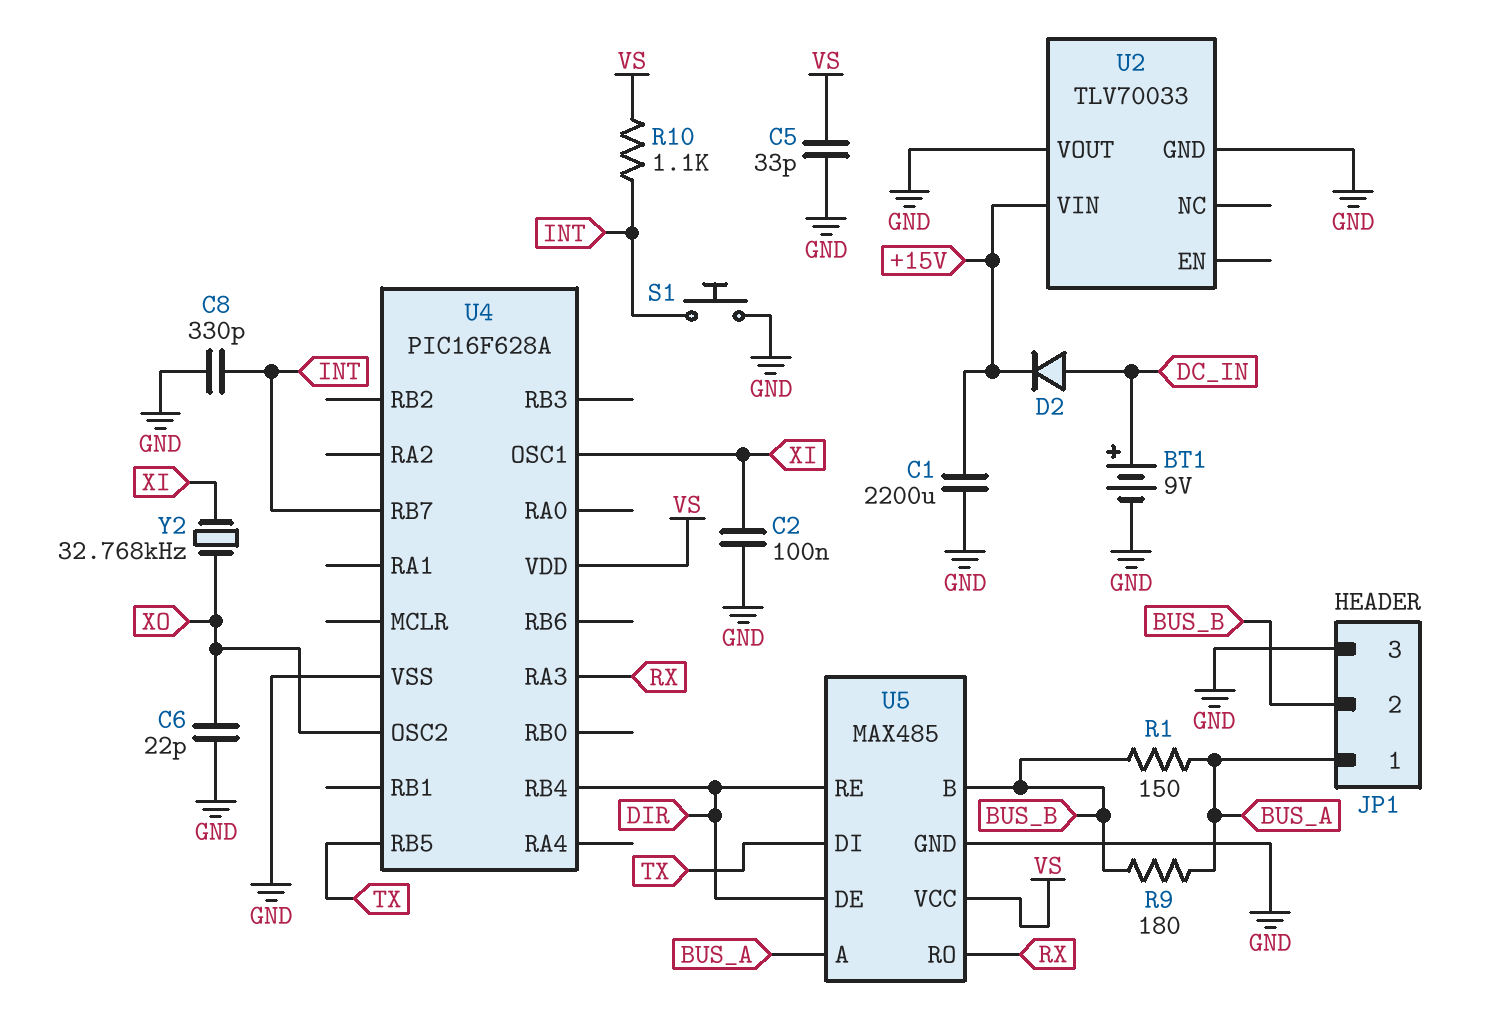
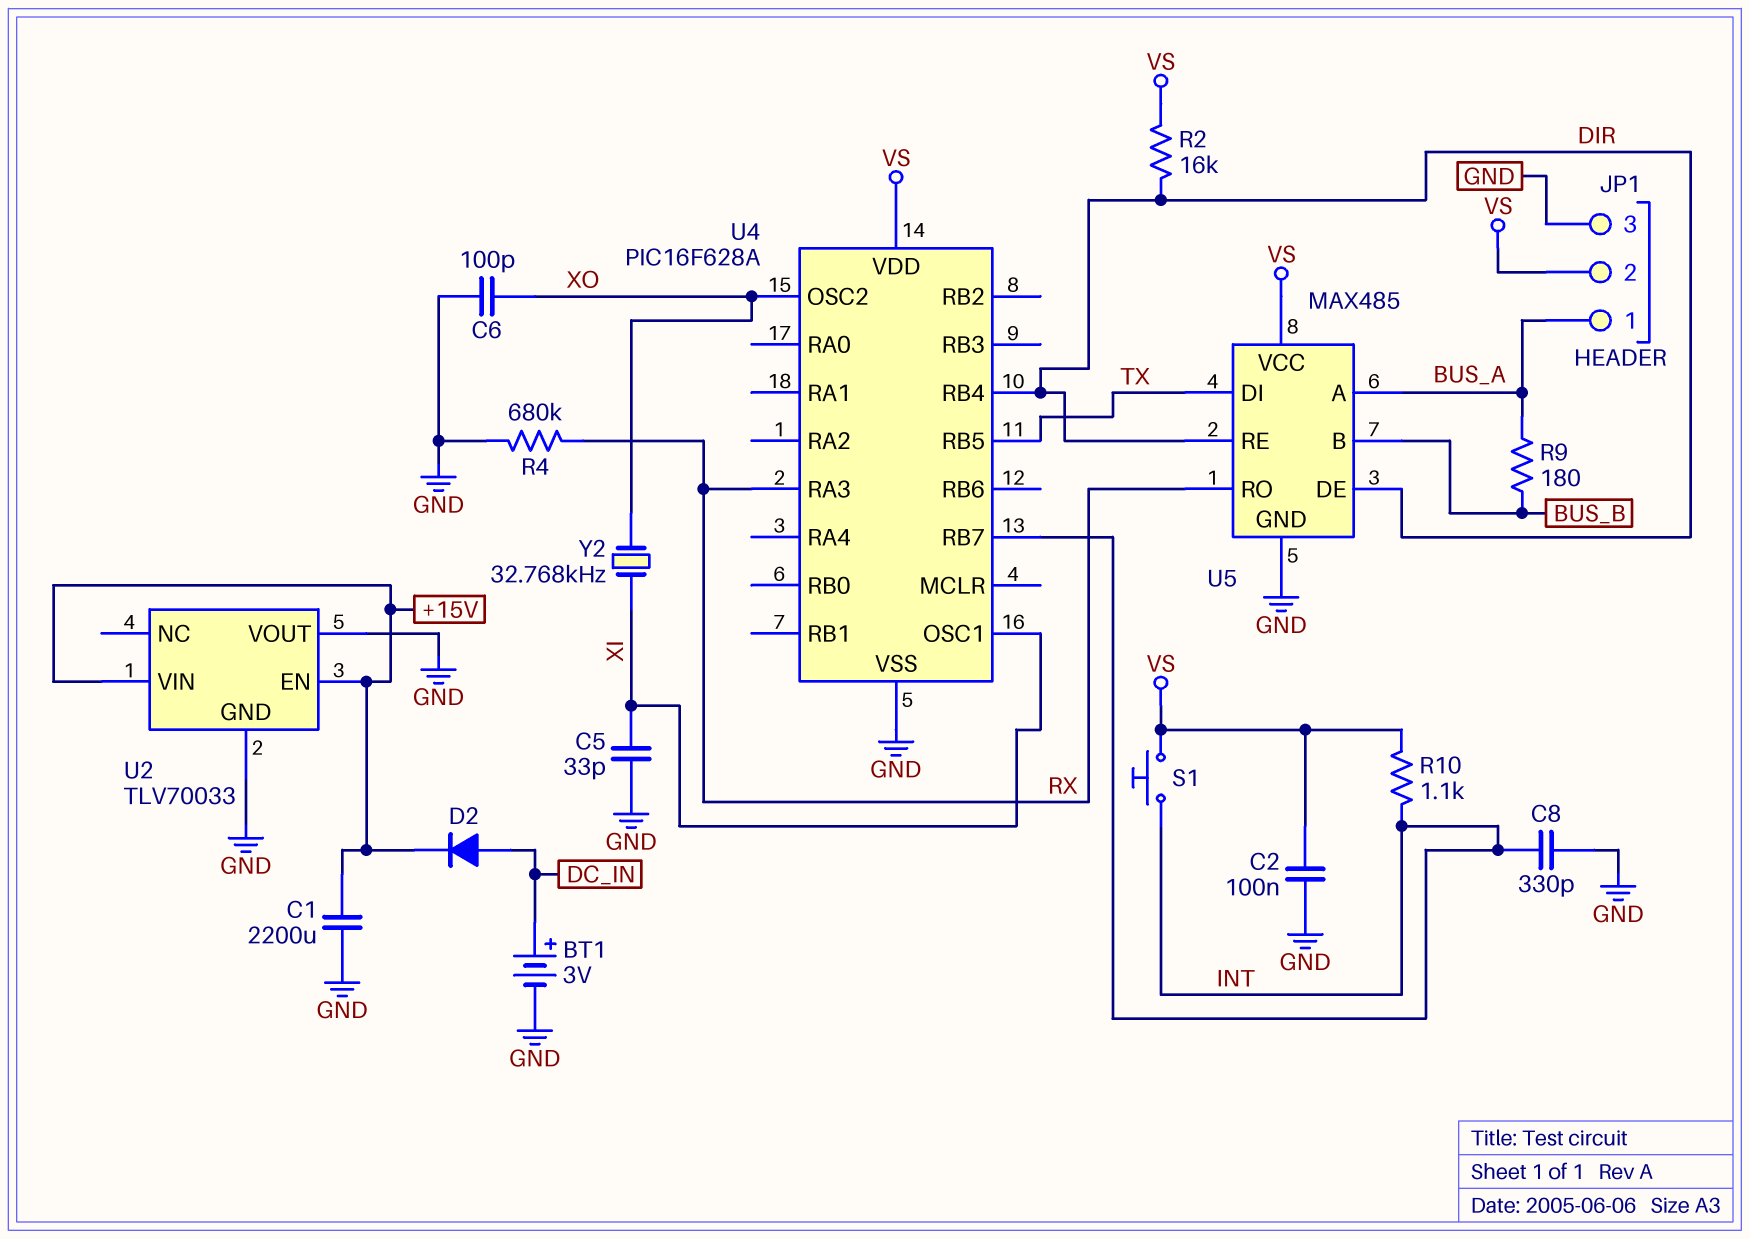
BT1: 9V (plus DC_IN, minus GND) -> 3V (plus DC_IN, minus GND)
C2: 100nF (GND, XI) -> 100nF (GND, VS)
C5: 33pF (GND, VS) -> 33pF (GND, XI)
C6: 22pF (GND, XO) -> 100pF (GND, XO)
JP1 pin 2: BUS_B -> VS
R1: 150 (BUS_A, BUS_B) -> none
R2: none -> 16k (DIR, VS)
R4: none -> 680k (GND, RX)
S1: button (GND, INT) -> button (INT, VS)
U2 pin EN: none -> +15V

